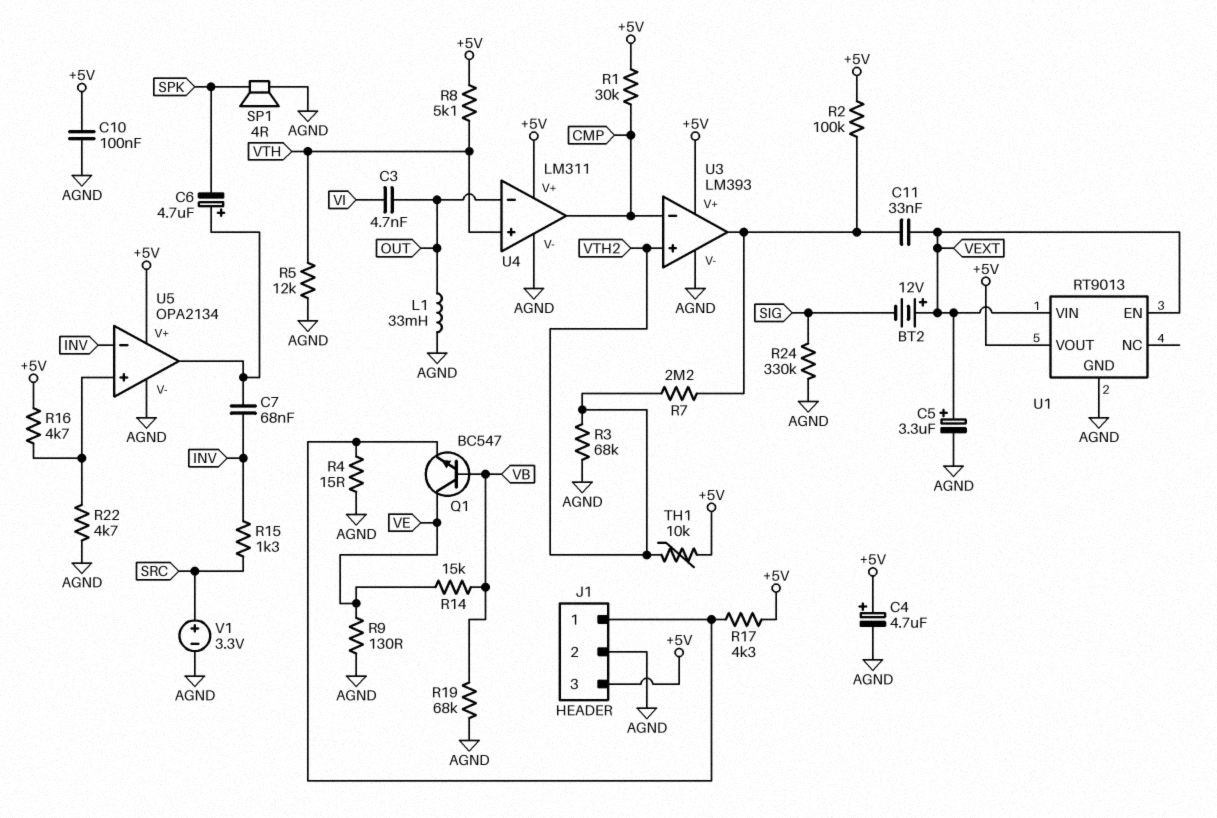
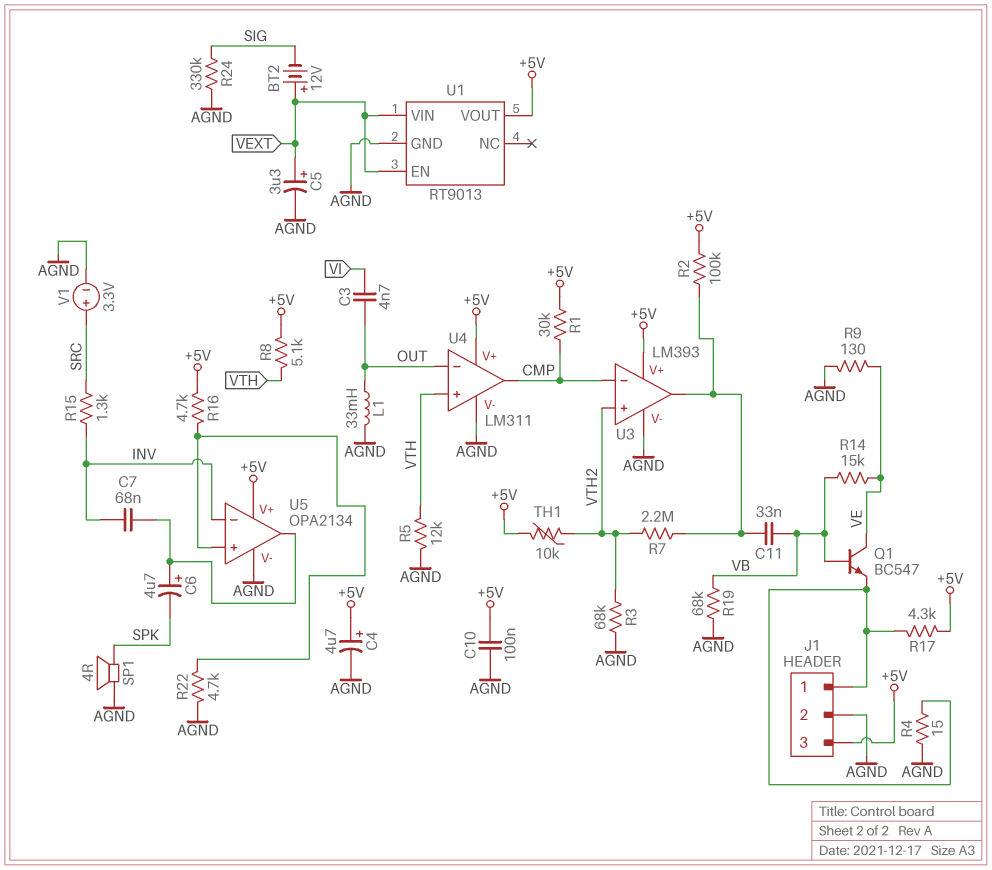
C11: 33nF (U3/out, VEXT) -> 33nF (U3/out, VB)

